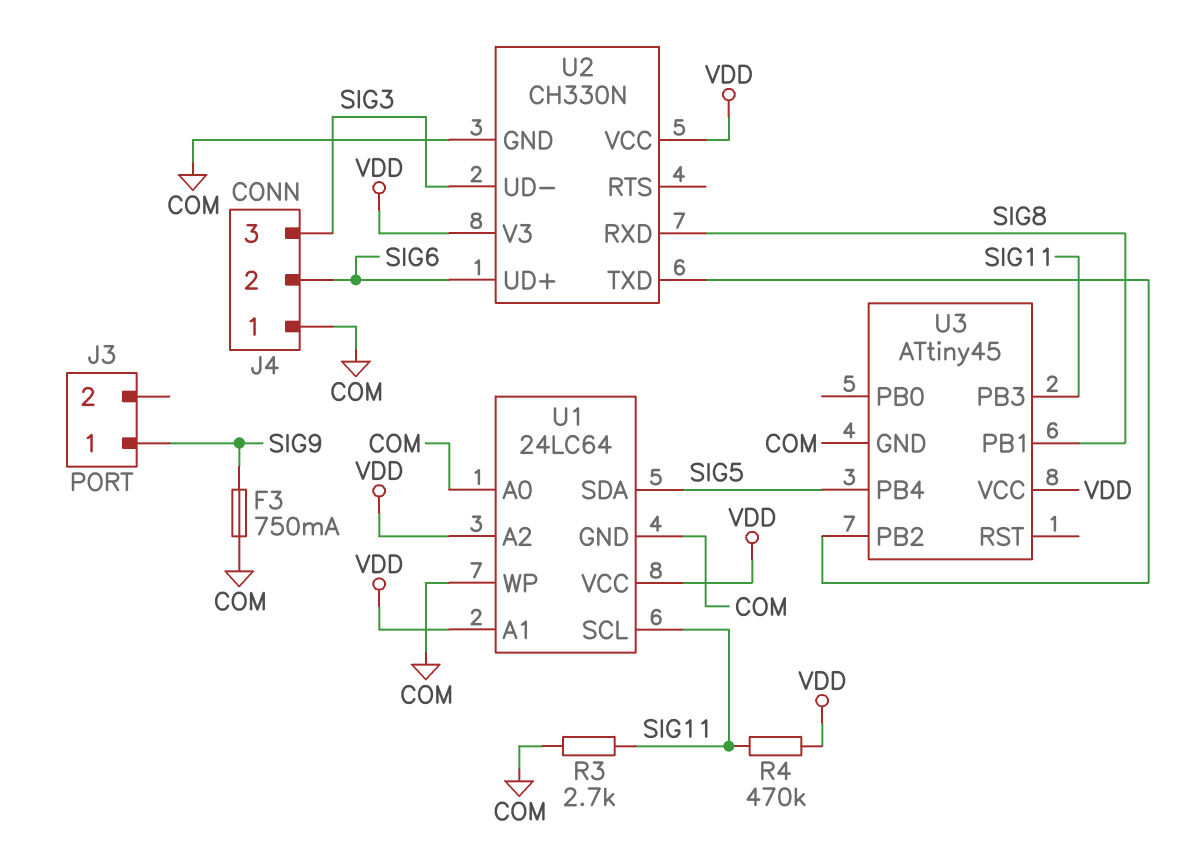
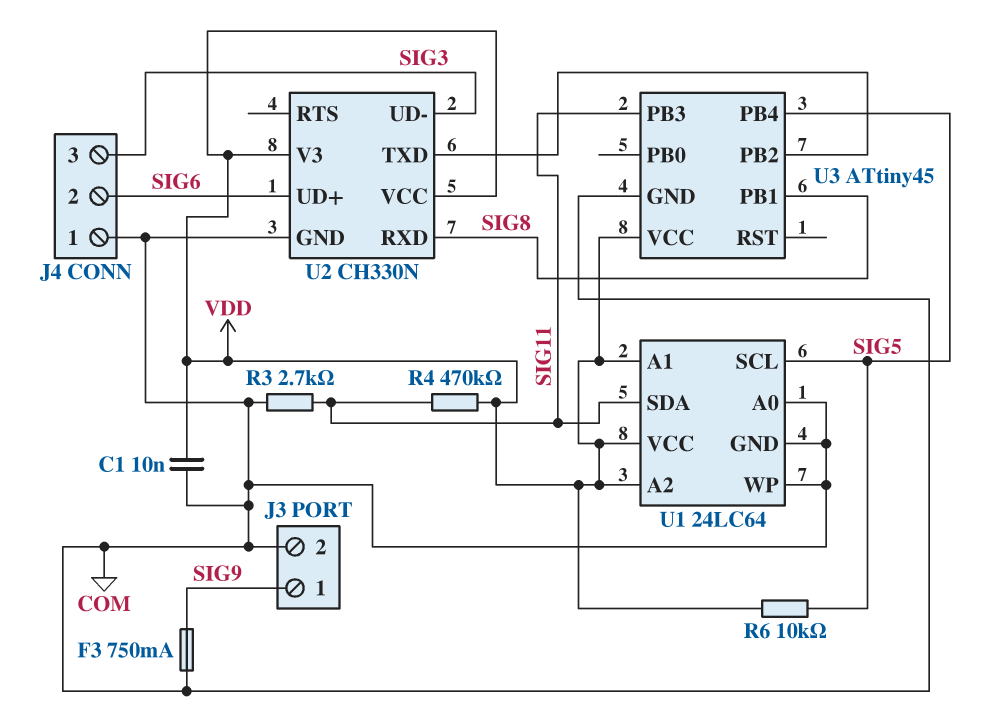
C1: none -> 10nF (COM, VDD)
J3 pin 2: none -> COM
R6: none -> 10k (SIG5, VDD)
U1 pin SCL: SIG11 -> SIG5
U1 pin SDA: SIG5 -> SIG11

